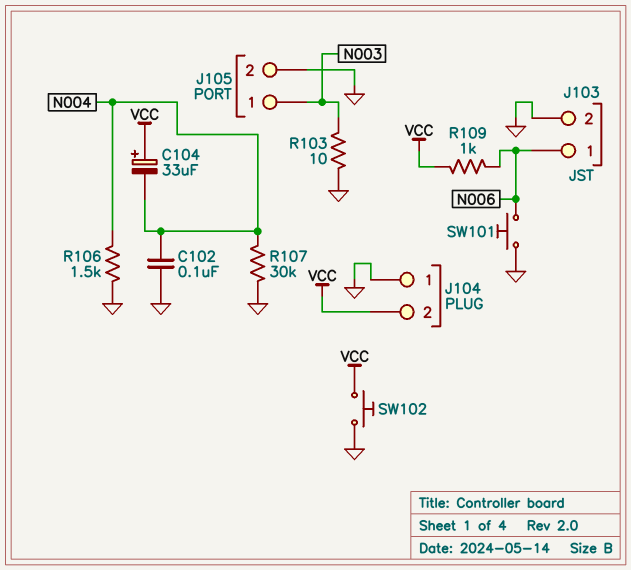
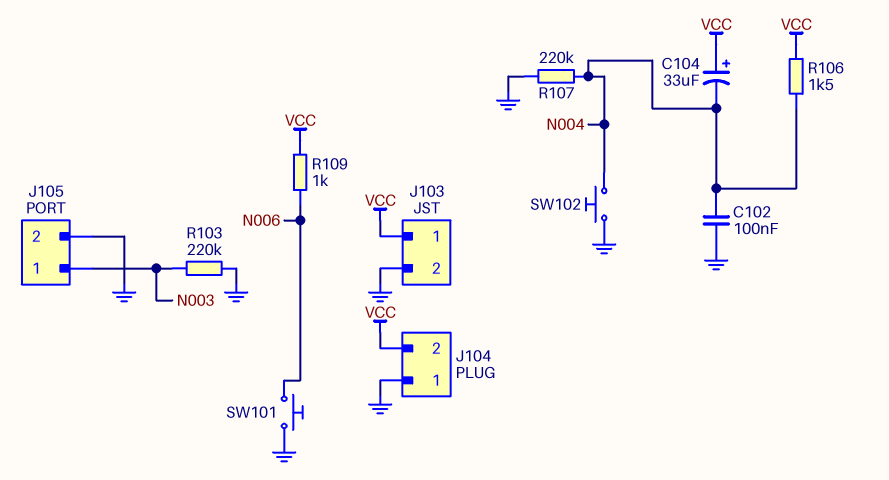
J103 pin 1: N006 -> VCC
R103: 10 (GND, N003) -> 220k (GND, N003)
R106: 1.5k (GND, N004) -> 1.5k (N004, VCC)
R107: 30k (GND, N004) -> 220k (GND, N004)
SW102: button (GND, VCC) -> button (GND, N004)

